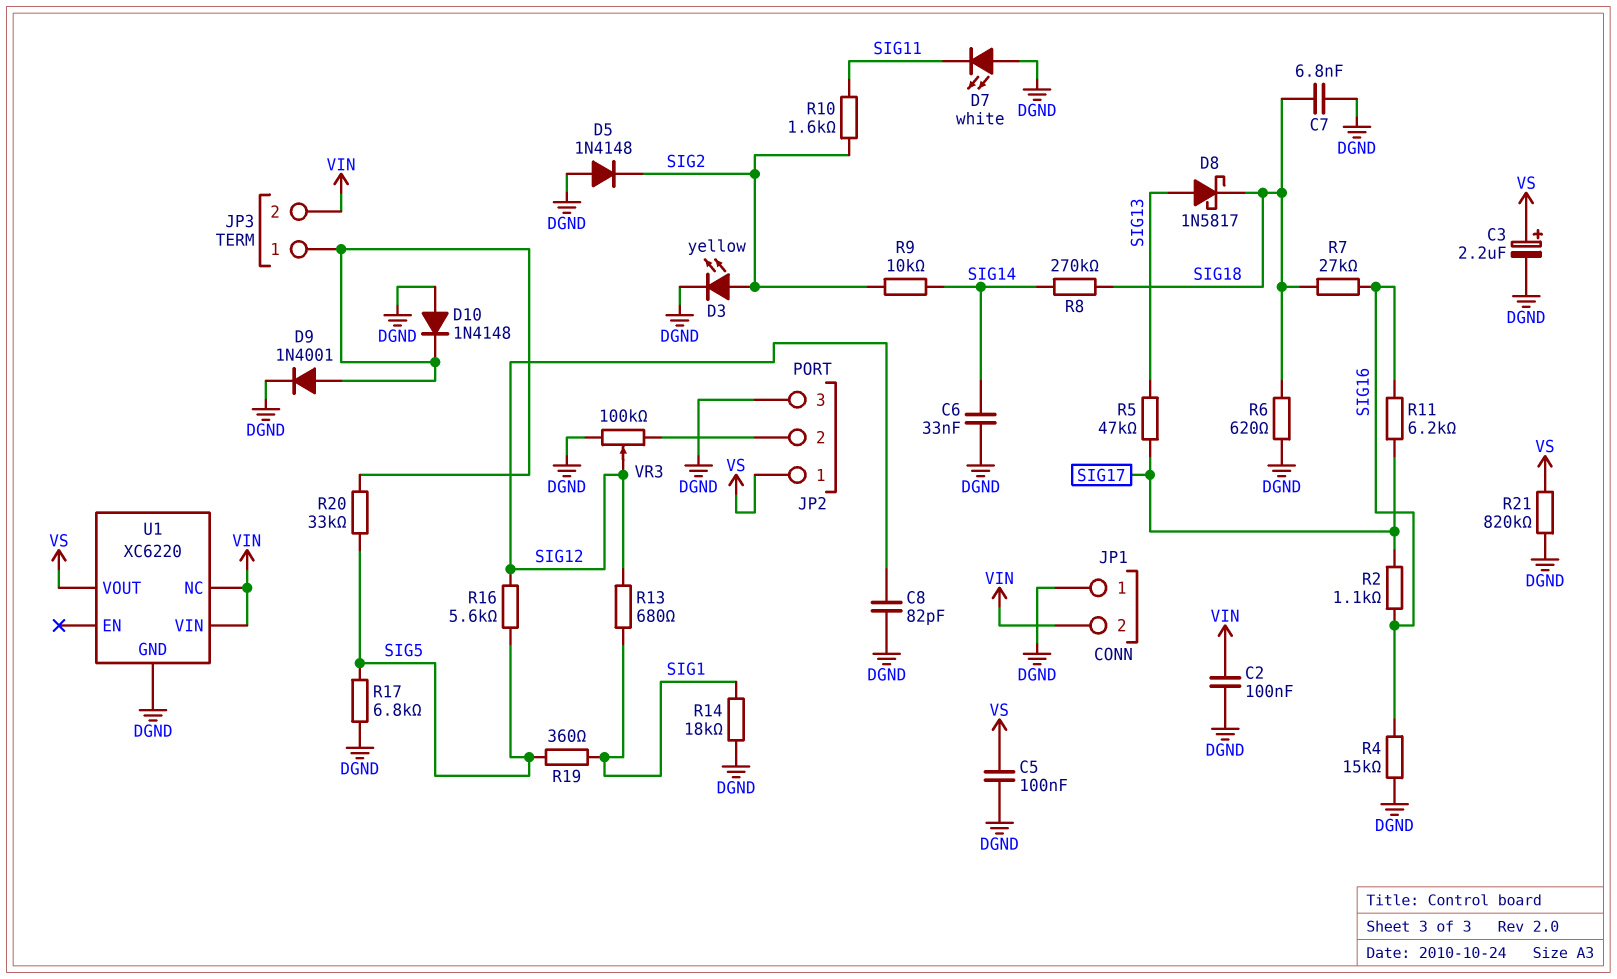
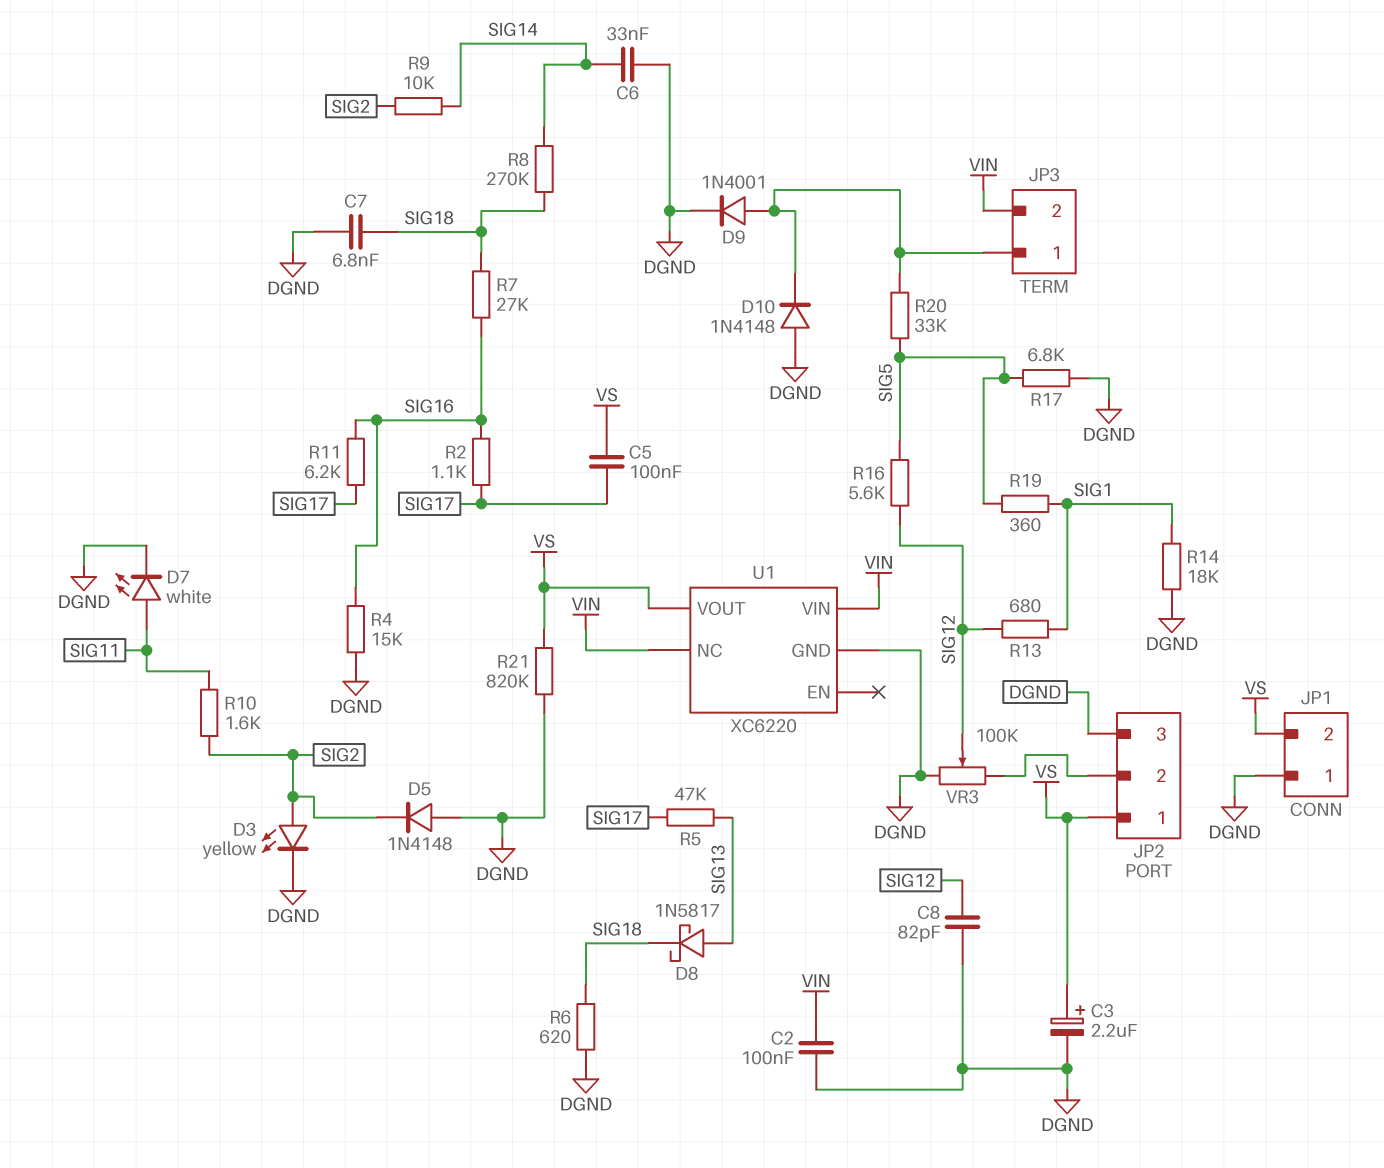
C5: 100nF (DGND, VS) -> 100nF (SIG17, VS)
D7: LED white (A DGND, K SIG11) -> LED white (A SIG11, K DGND)
JP1 pin 2: VIN -> VS

